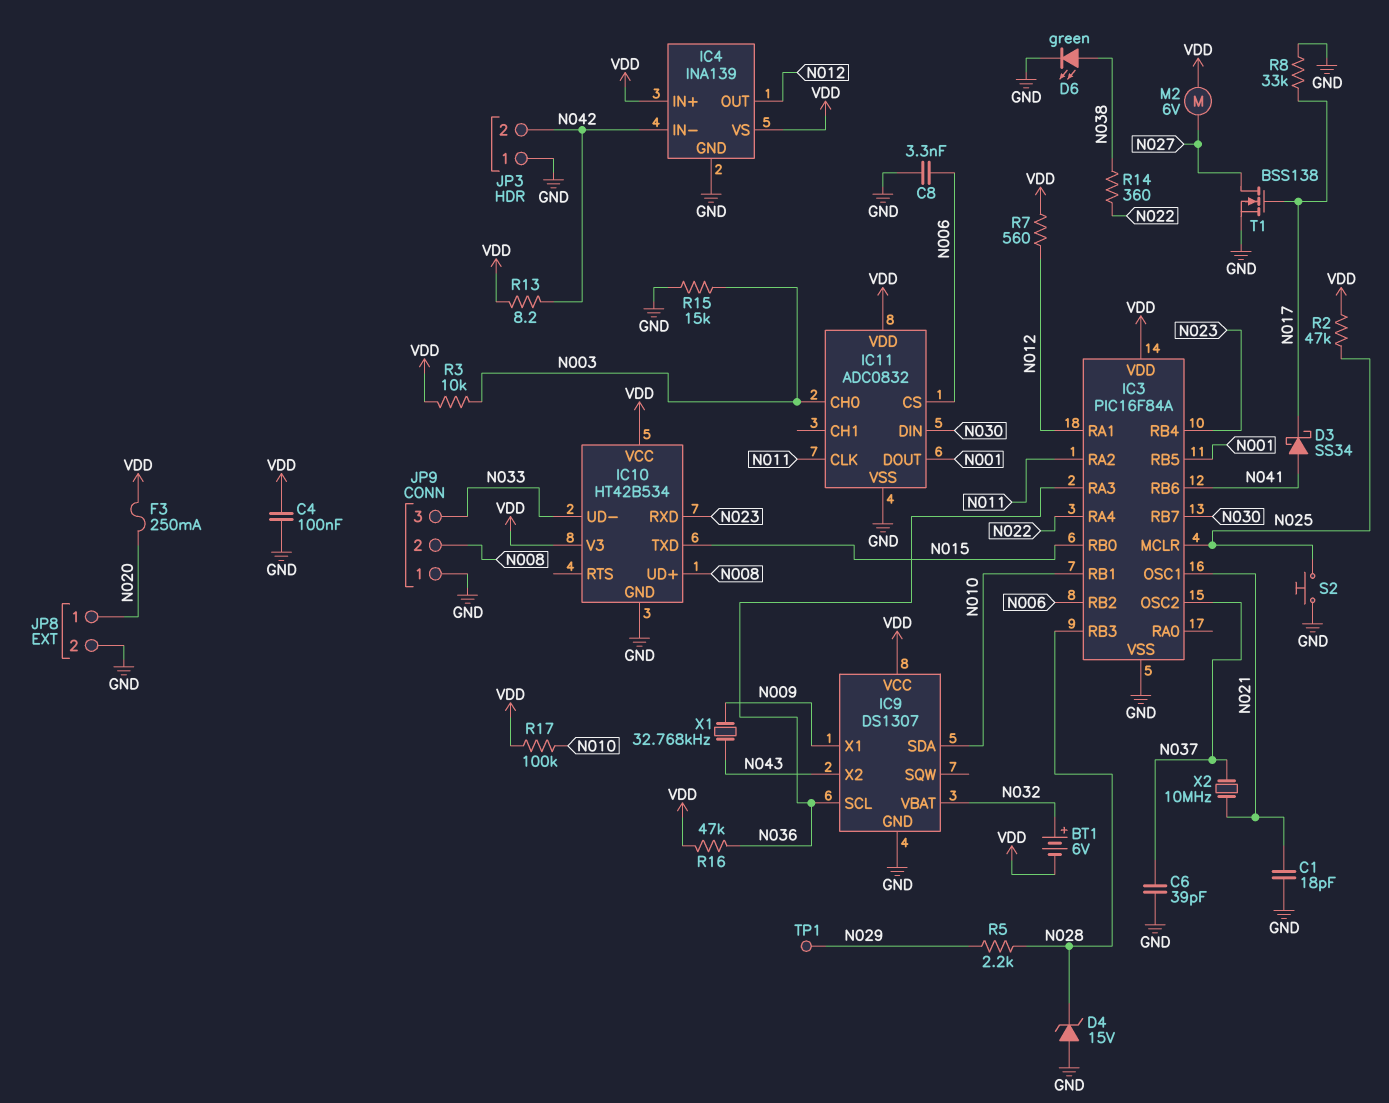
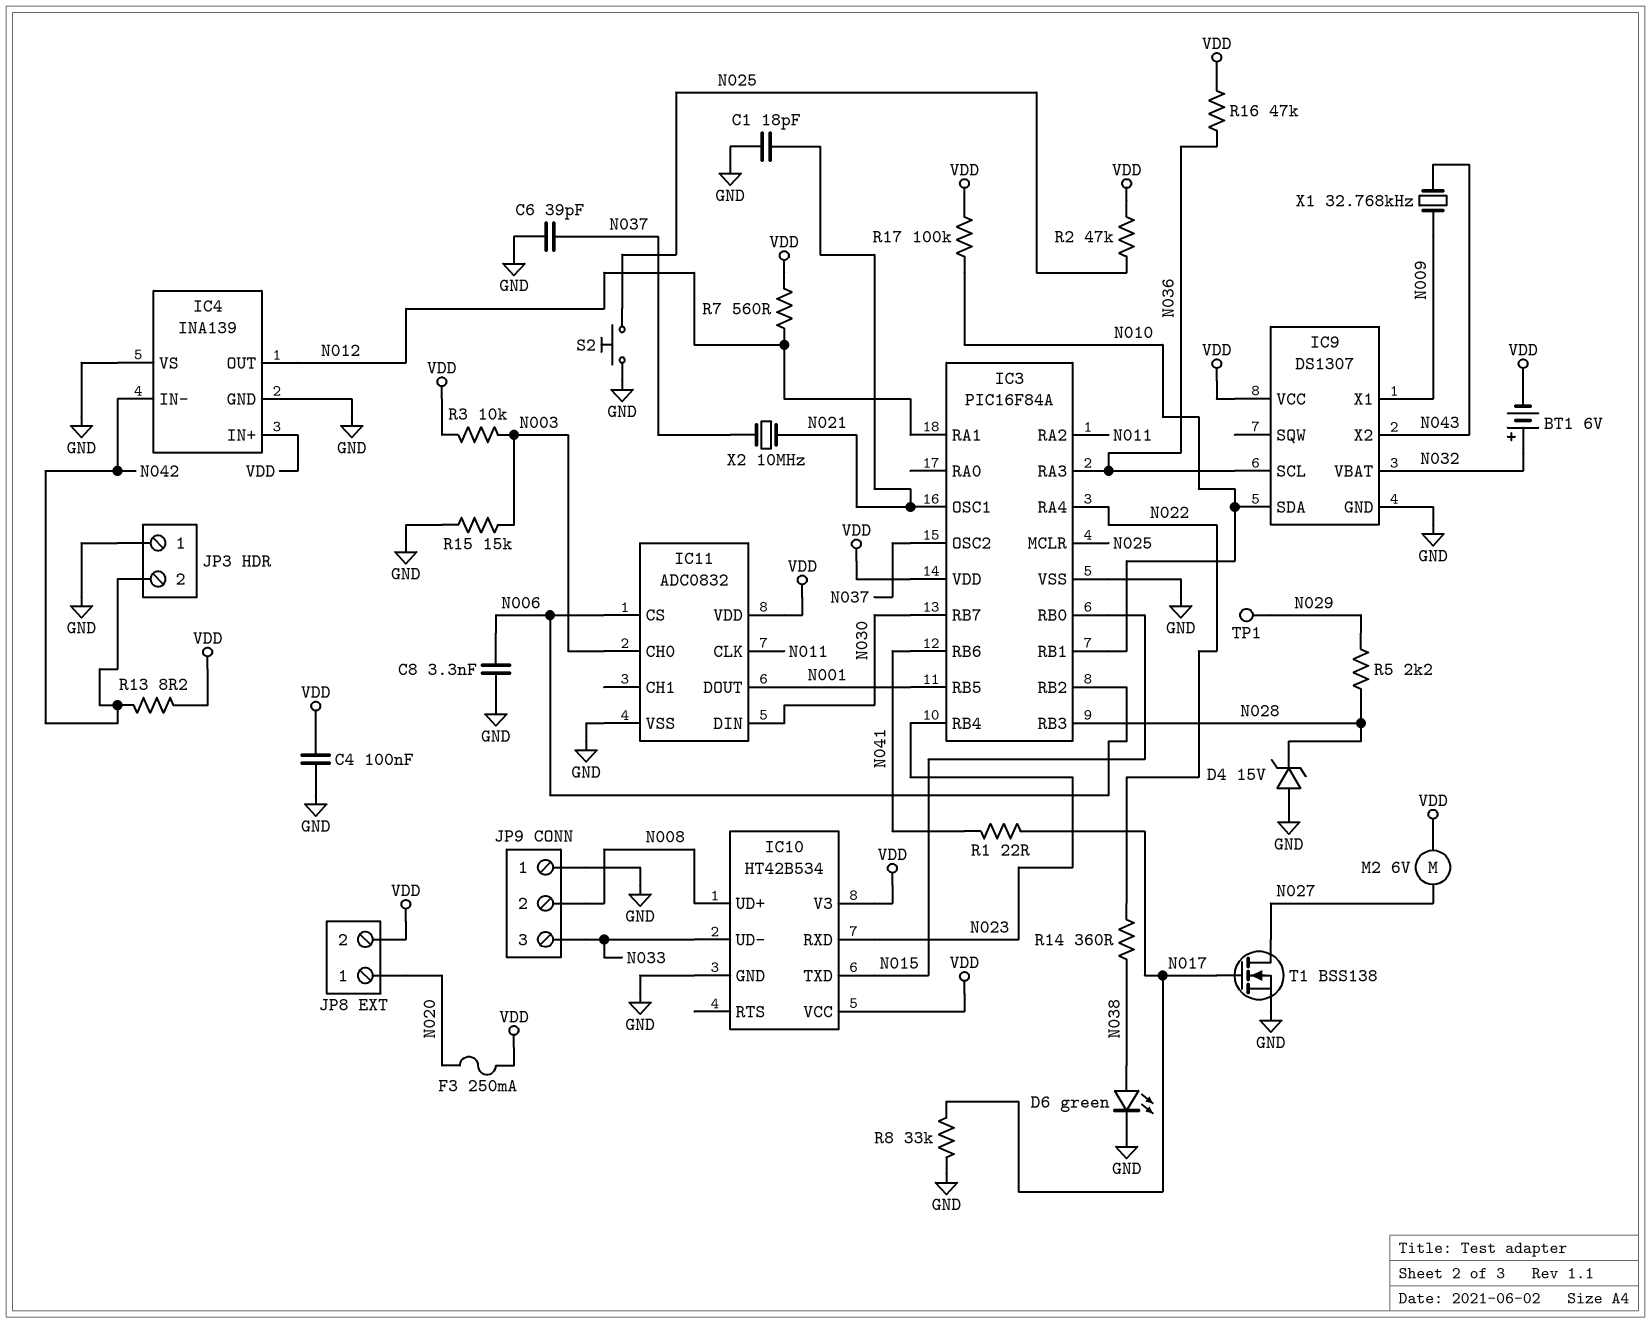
D3: schottky SS34 (A N041, K N017) -> none
IC4 pin VS: VDD -> GND
JP8 pin 2: GND -> VDD
R1: none -> 22 (N017, N041)

